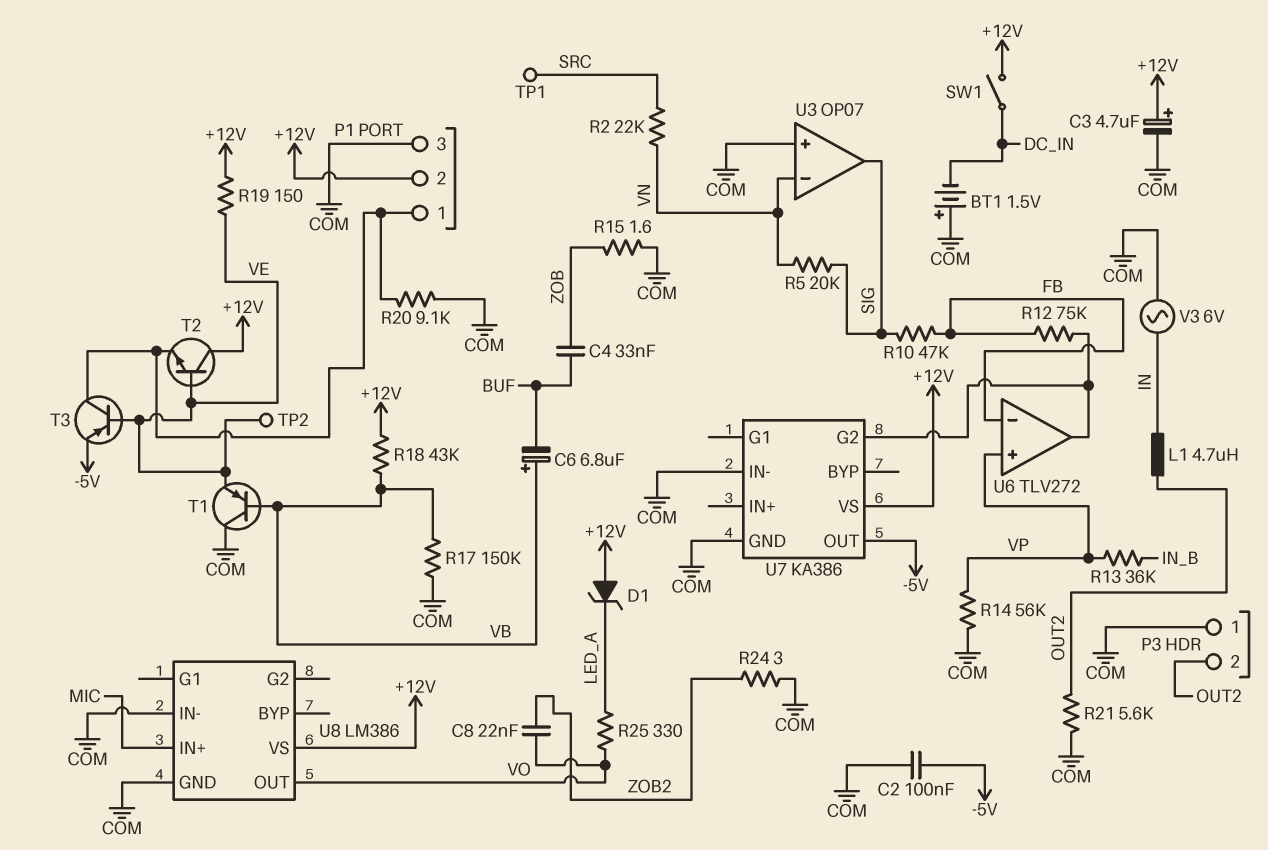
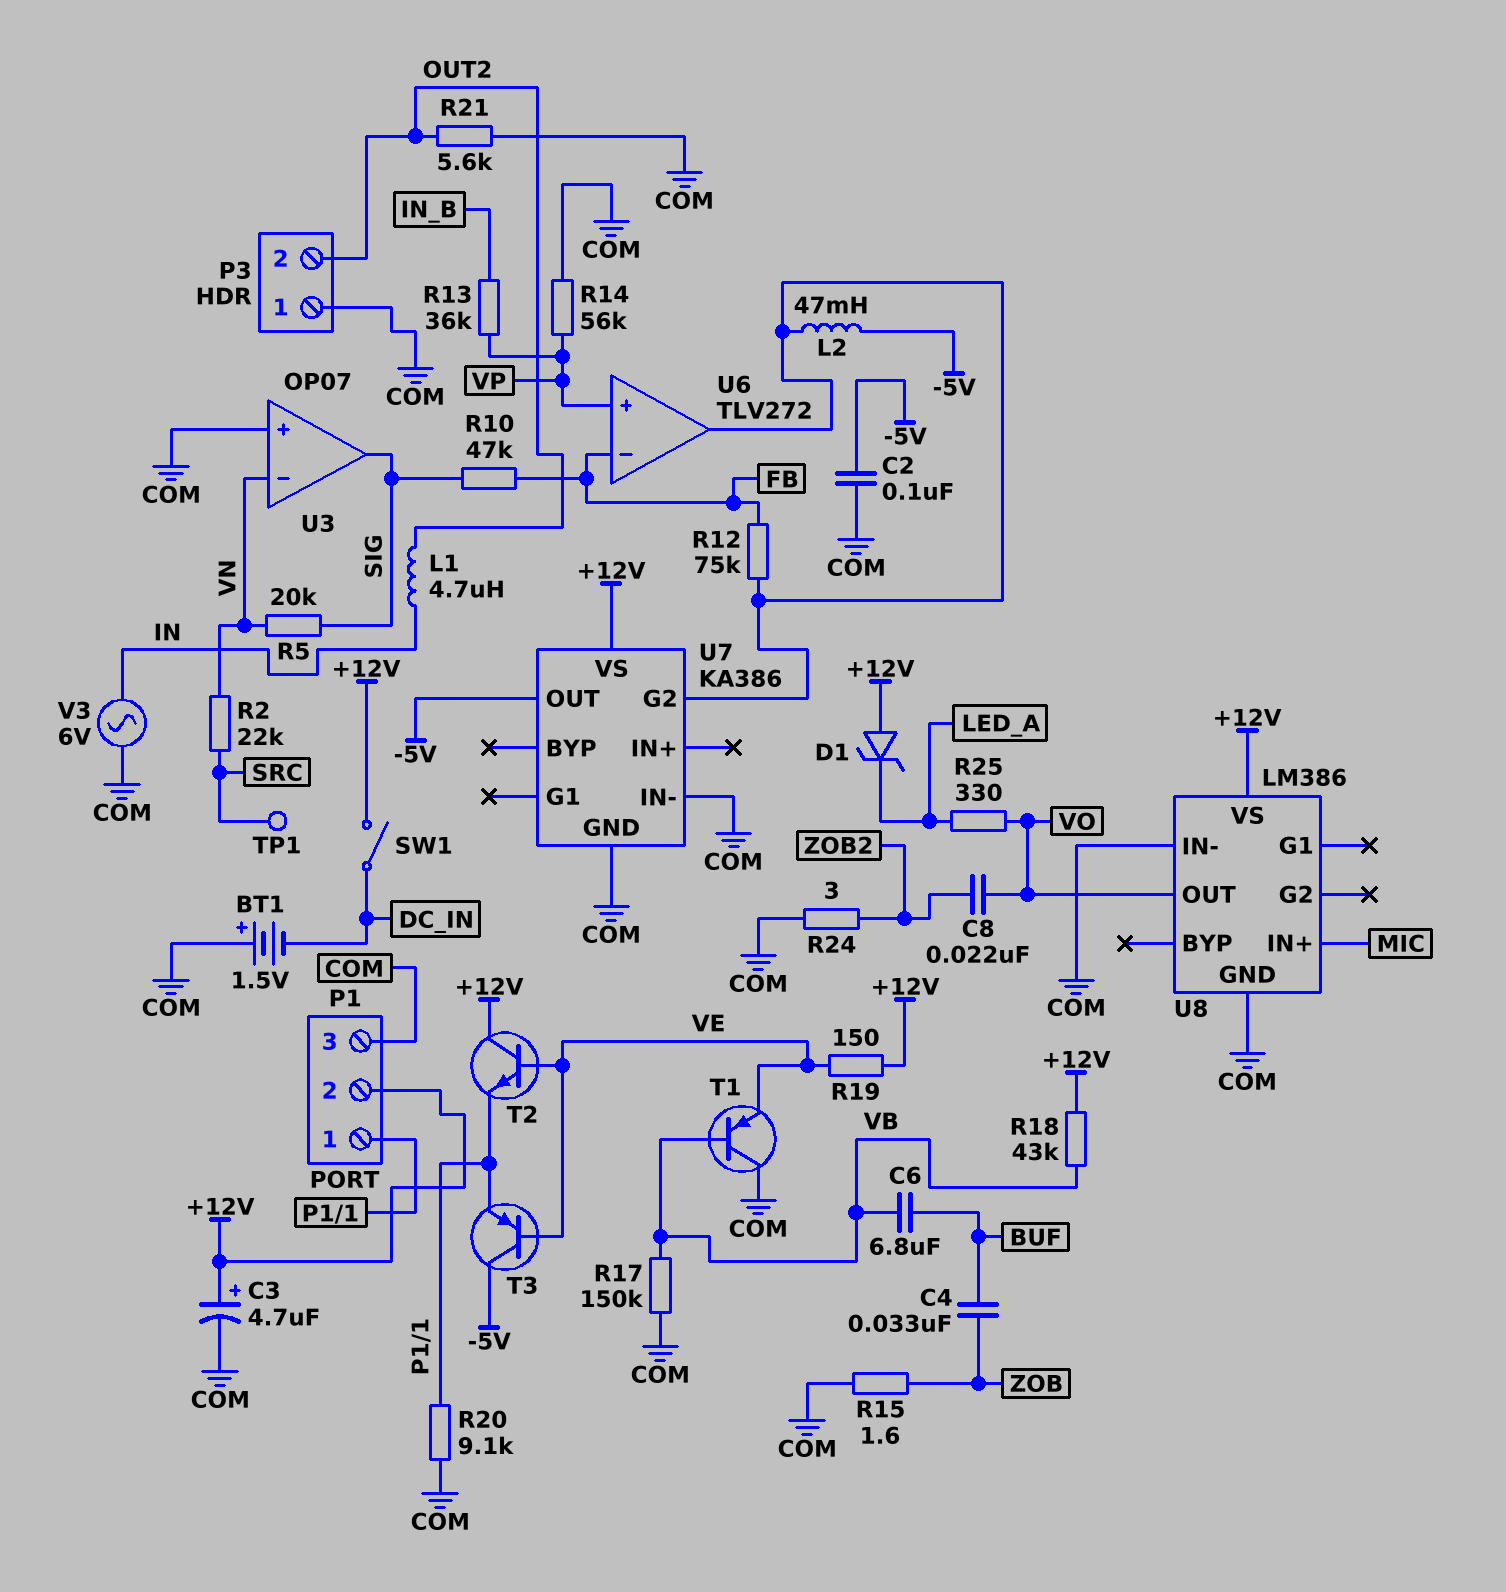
C6: 6.8uF (plus VB, minus BUF) -> 6.8uF (BUF, VB)
L2: none -> 47mH (-5V, U6/out)
T3: PNP (B VE, C P1/1, E -5V) -> PNP (B VE, C -5V, E P1/1)
TP2: test point (VE) -> none

